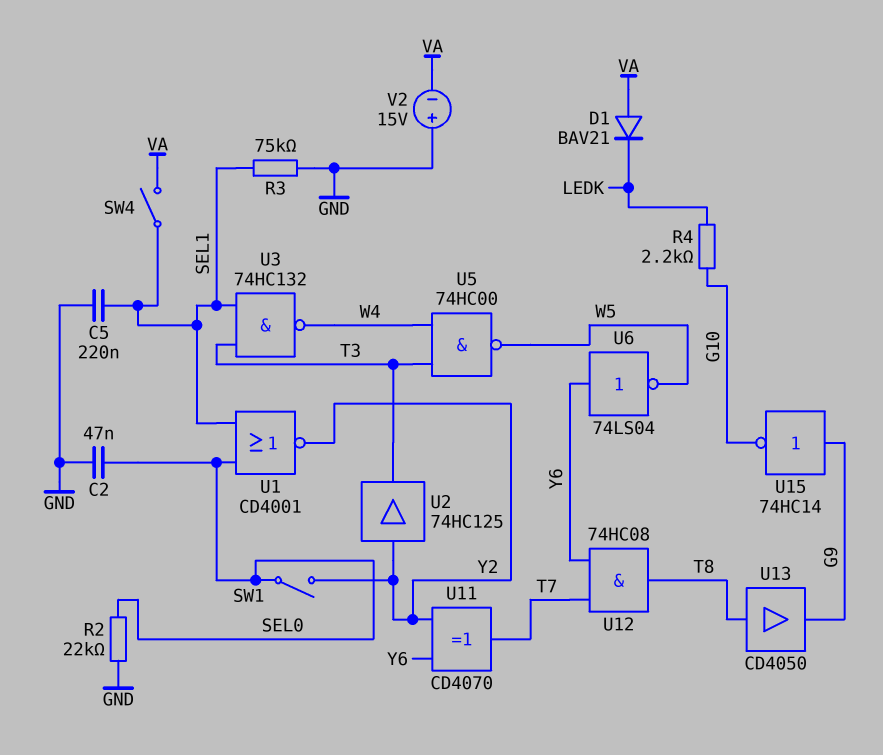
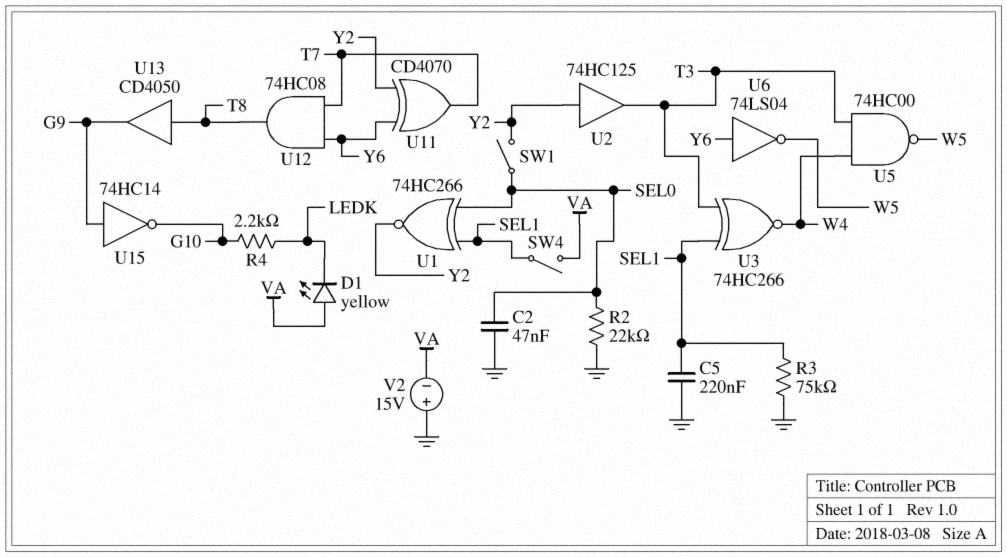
D1: diode BAV21 (A VA, K LEDK) -> LED yellow (A VA, K LEDK)
U1: NOR CD4001 (in SEL0, in SEL1, out Y2) -> XNOR 74HC266 (in SEL0, in SEL1, out Y2)
U3: NAND 74HC132 (in SEL1, in T3, out W4) -> XNOR 74HC266 (in SEL1, in T3, out W4)

